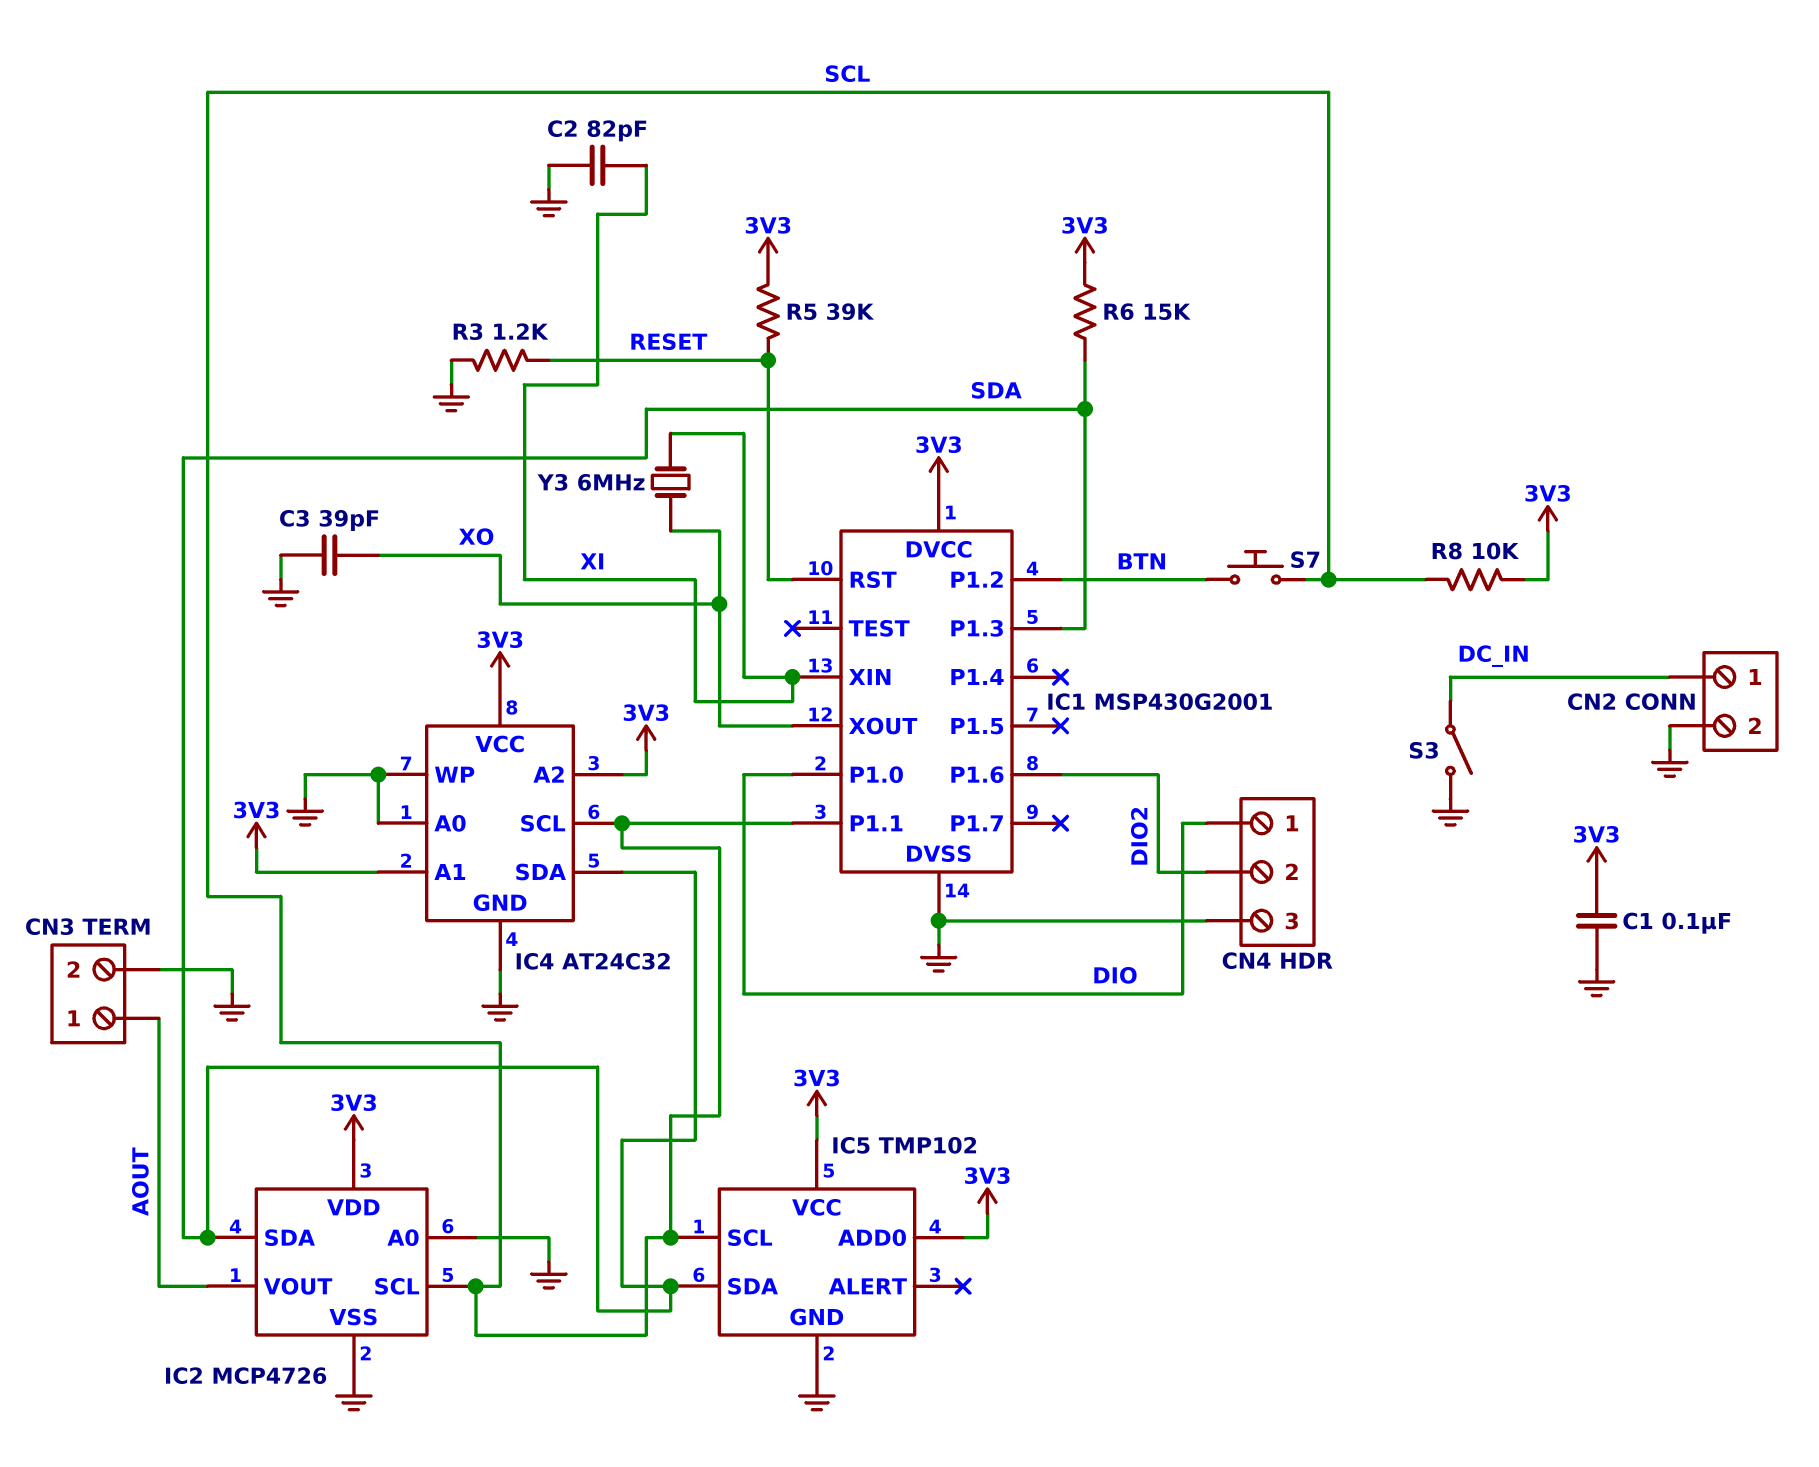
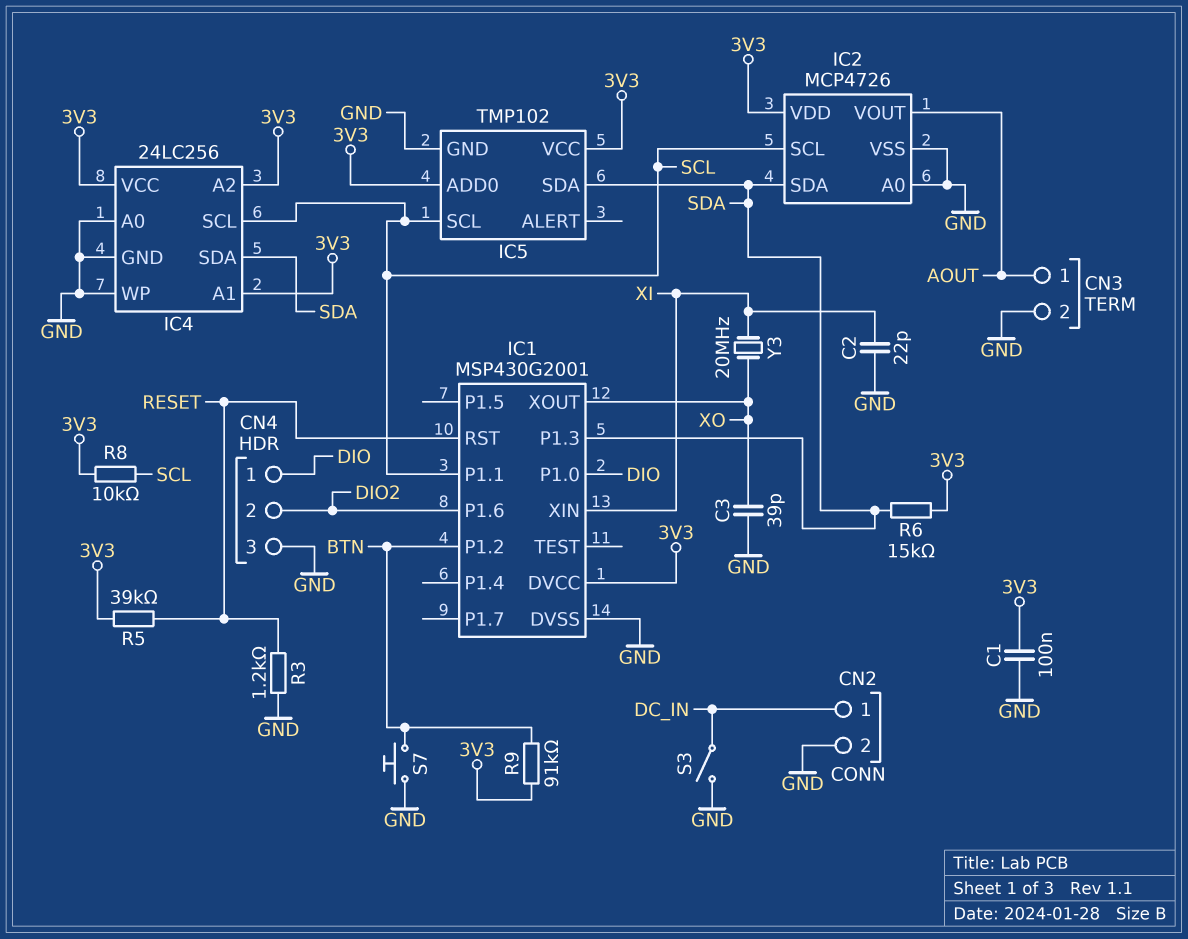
C2: 82pF (GND, XI) -> 22pF (GND, XI)
IC4: AT24C32 -> 24LC256
R9: none -> 91k (3V3, BTN)
S7: button (BTN, SCL) -> button (BTN, GND)
Y3: 6MHz (XI, XO) -> 20MHz (XI, XO)

